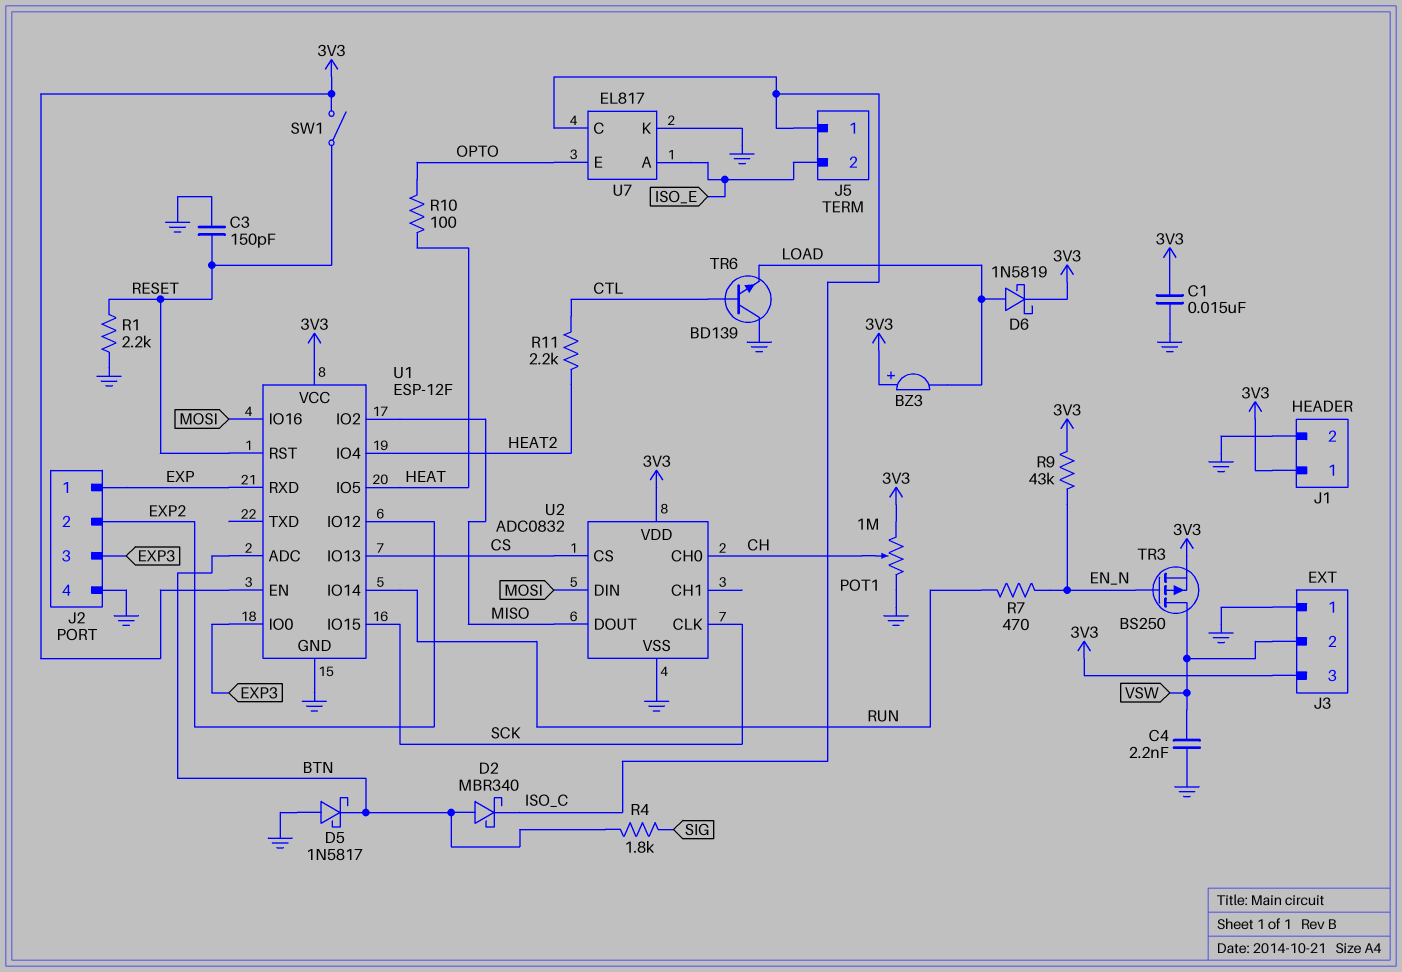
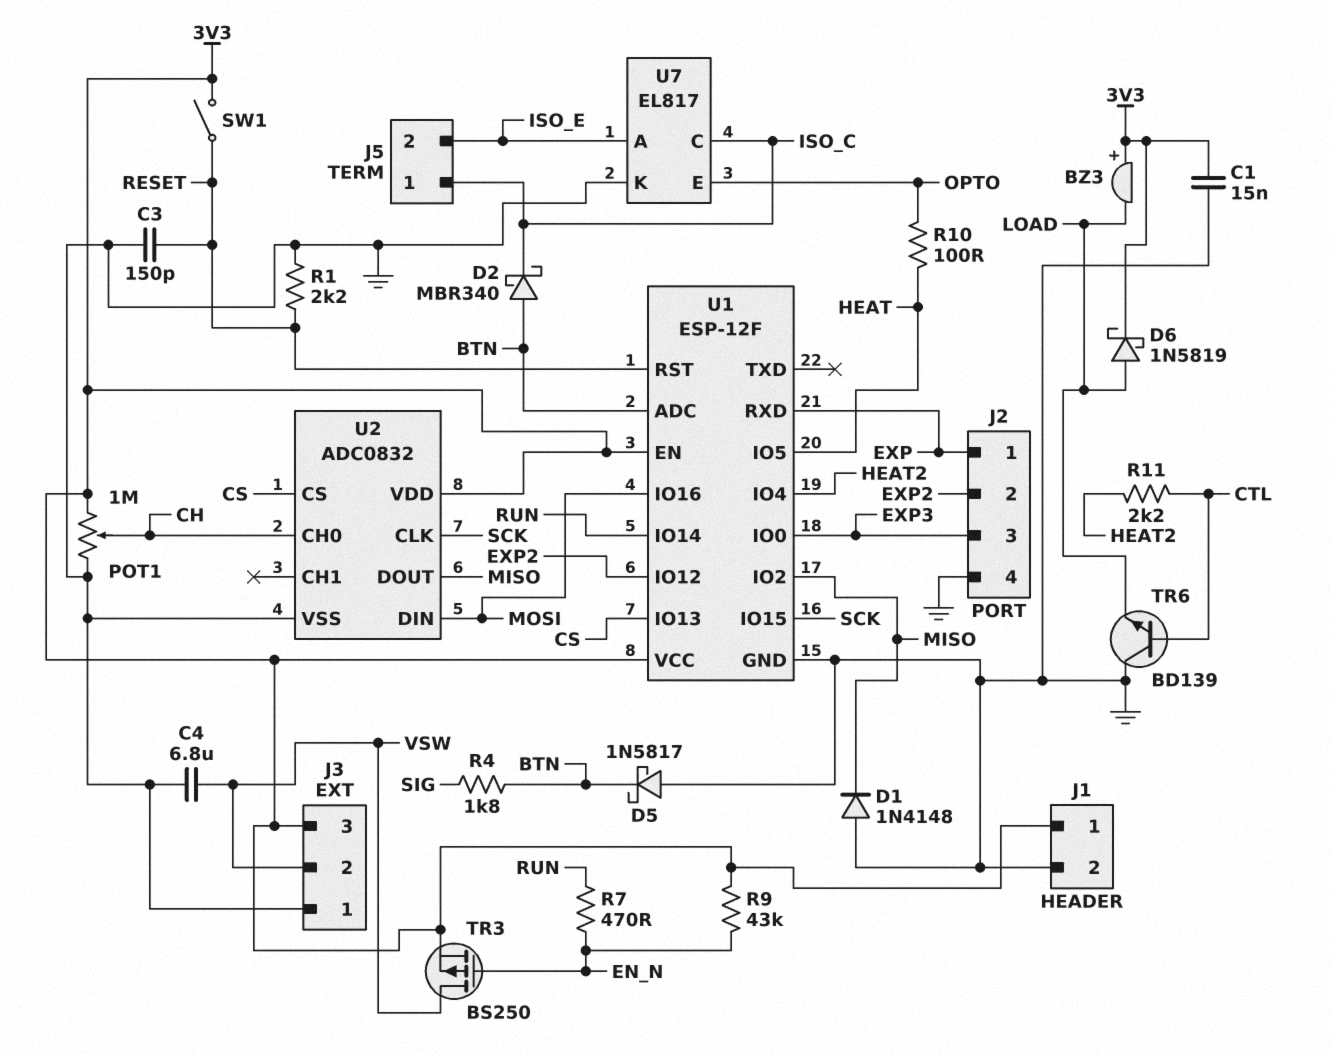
C4: 2.2nF (GND, VSW) -> 6.8uF (GND, VSW)
D1: none -> diode 1N4148 (A GND, K MISO)

